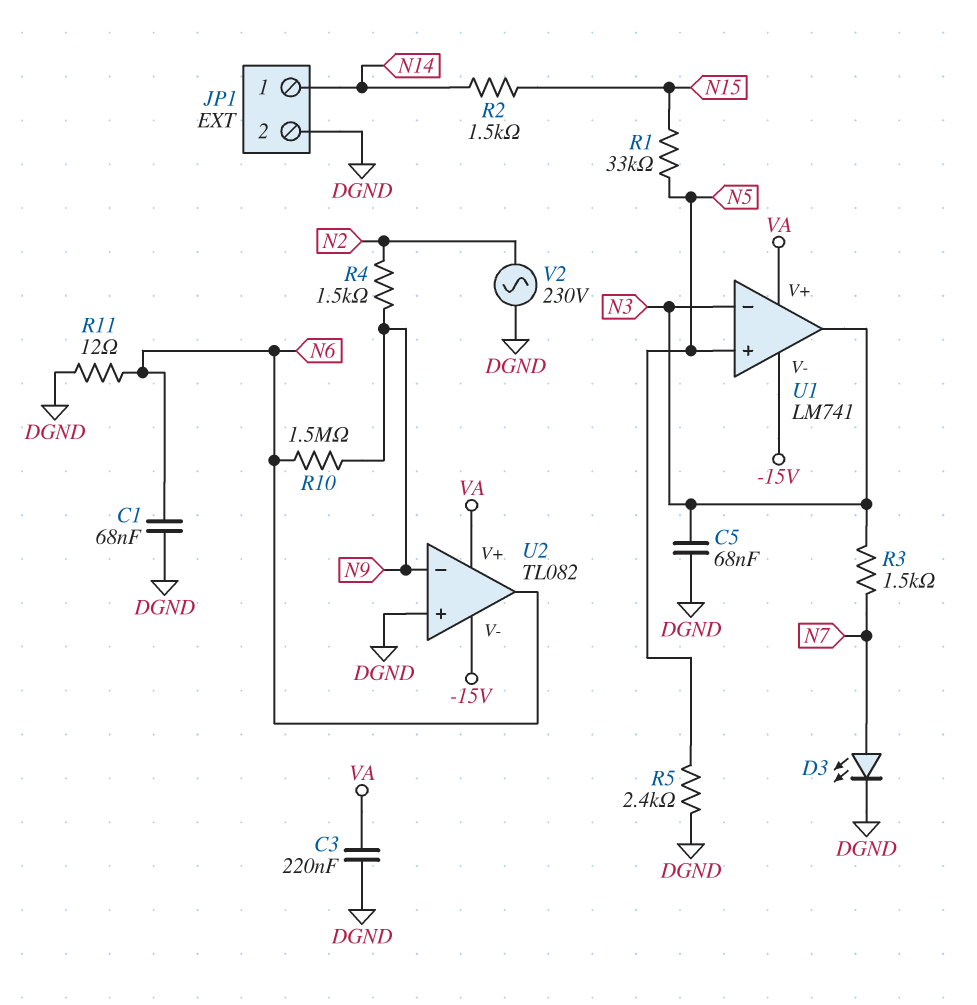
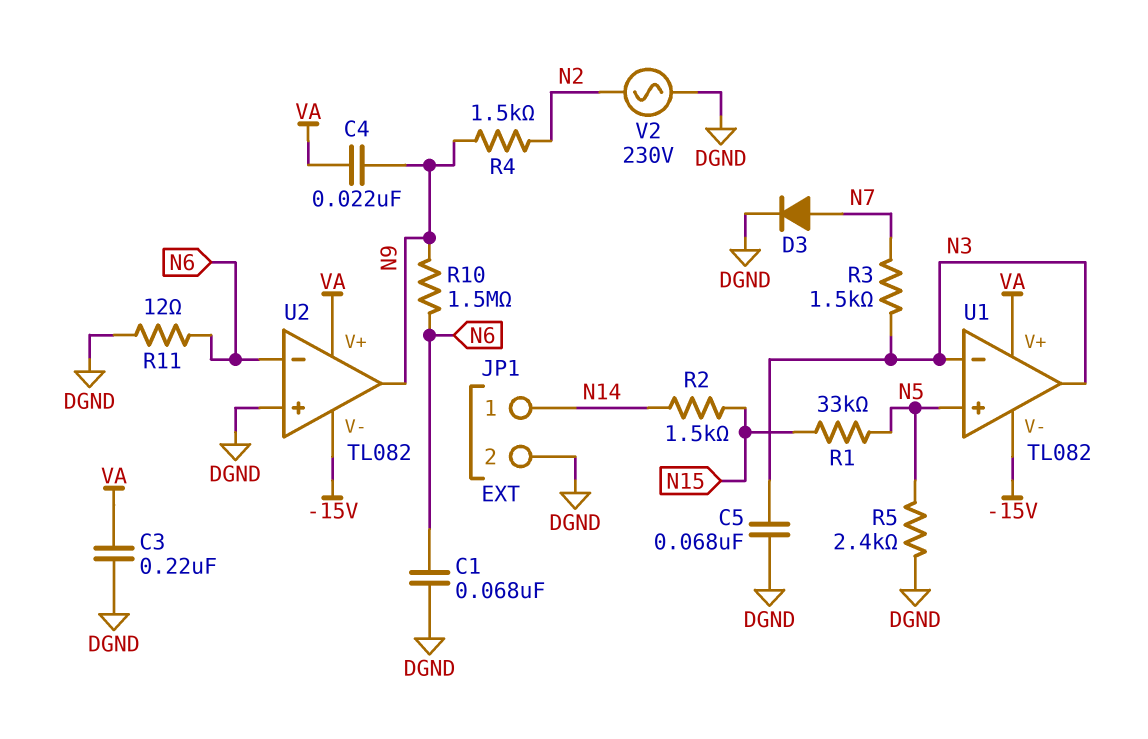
C4: none -> 22nF (N9, VA)
D3: LED (A N7, K DGND) -> diode (A N7, K DGND)
U1: LM741 -> TL082
U2 pin in-: N9 -> N6
U2 pin out: N6 -> N9

